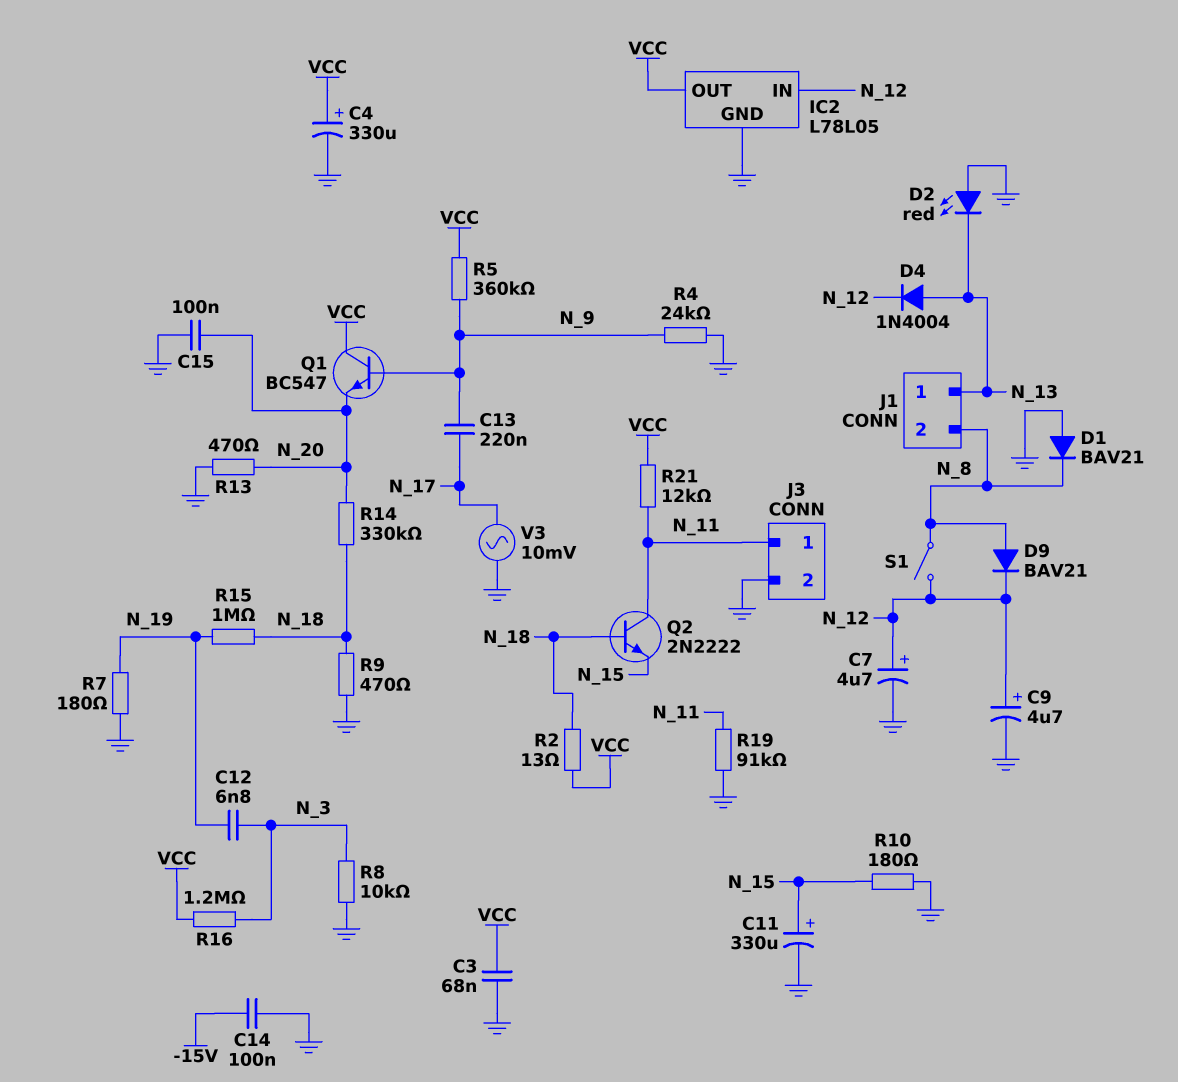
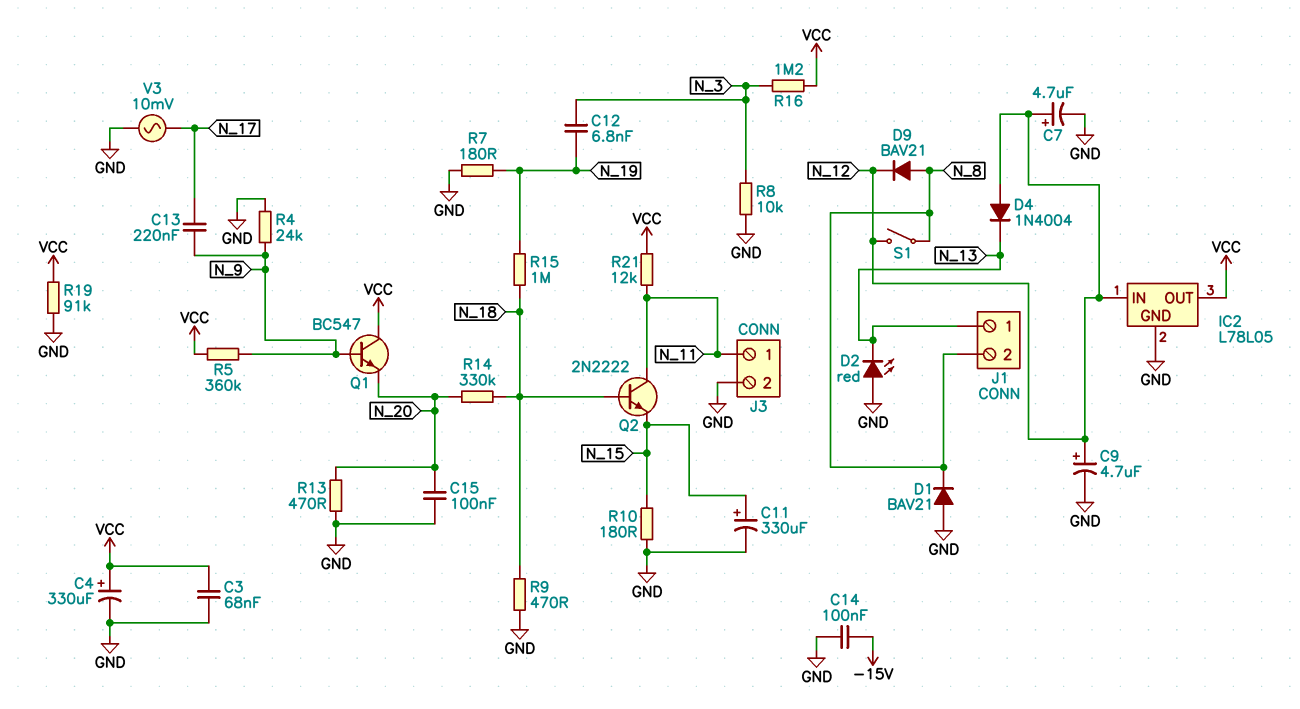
D4: diode 1N4004 (A N_13, K N_12) -> diode 1N4004 (A N_12, K N_13)
R2: 13 (N_18, VCC) -> none
R19: 91k (GND, N_11) -> 91k (GND, VCC)

